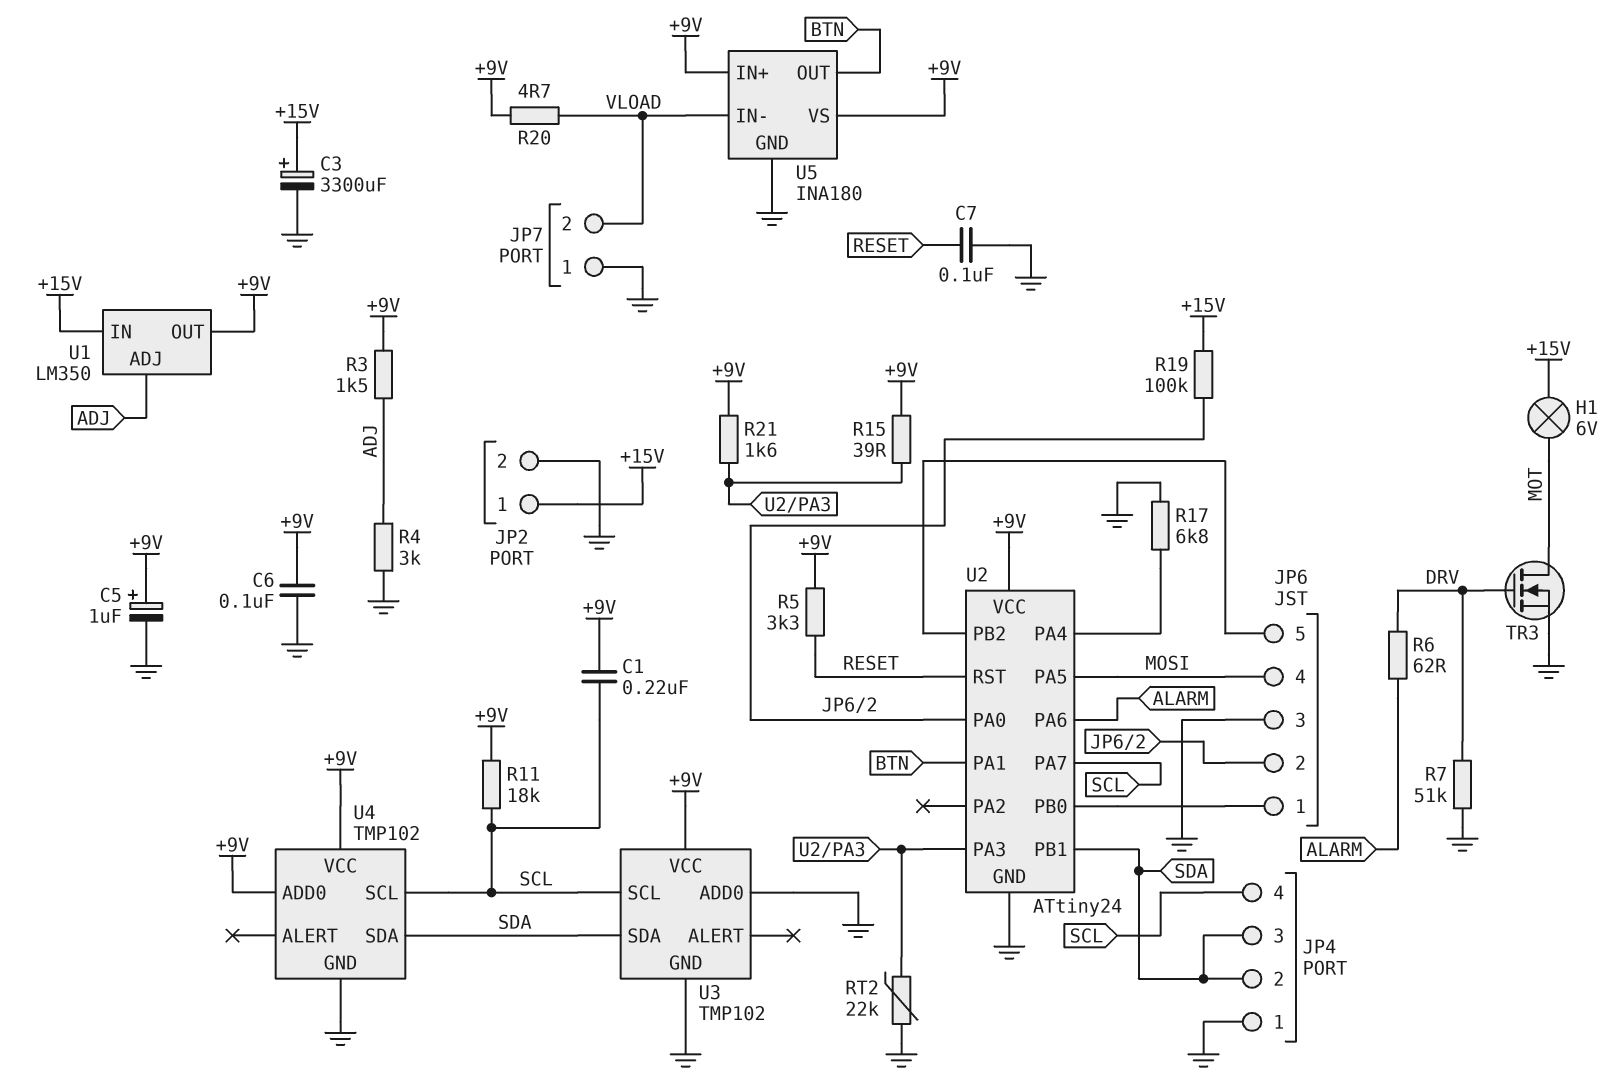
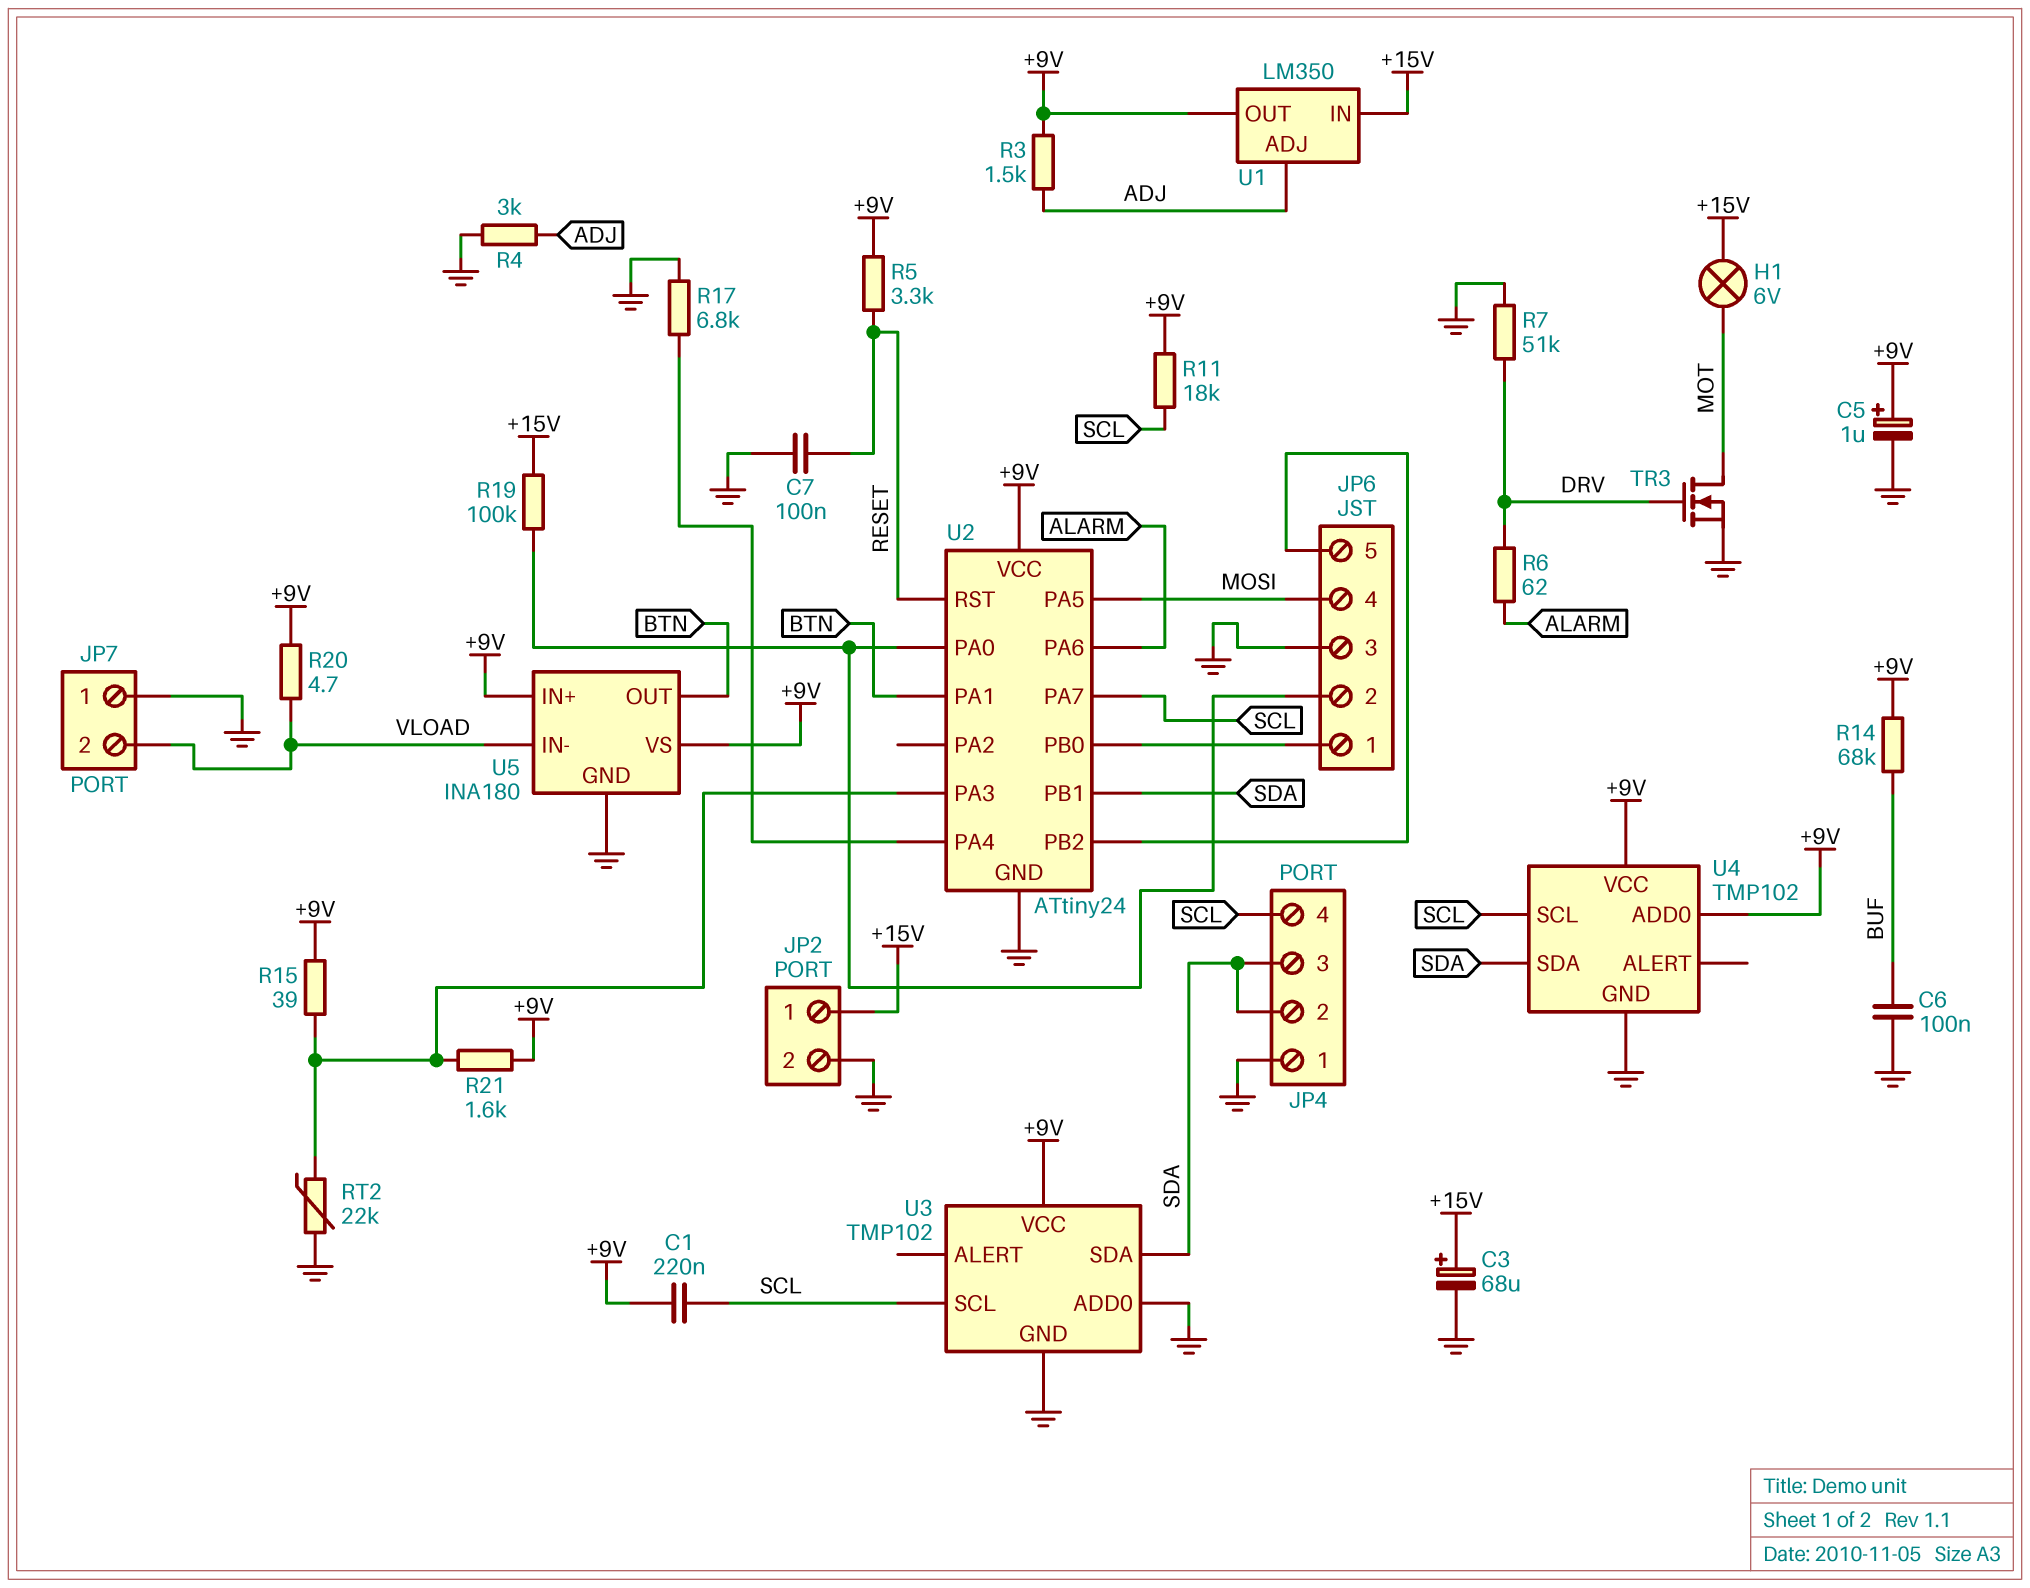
C3: 3300uF (plus +15V, minus GND) -> 68uF (plus +15V, minus GND)
C6: 100nF (+9V, GND) -> 100nF (BUF, GND)
R14: none -> 68k (+9V, BUF)

